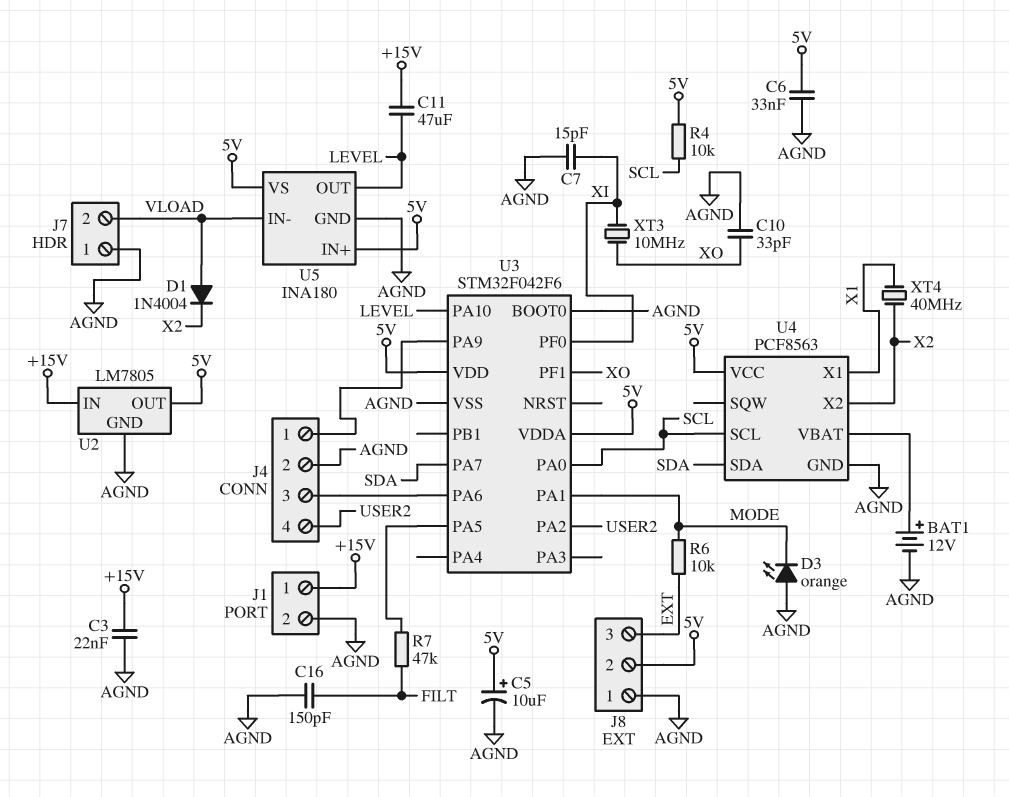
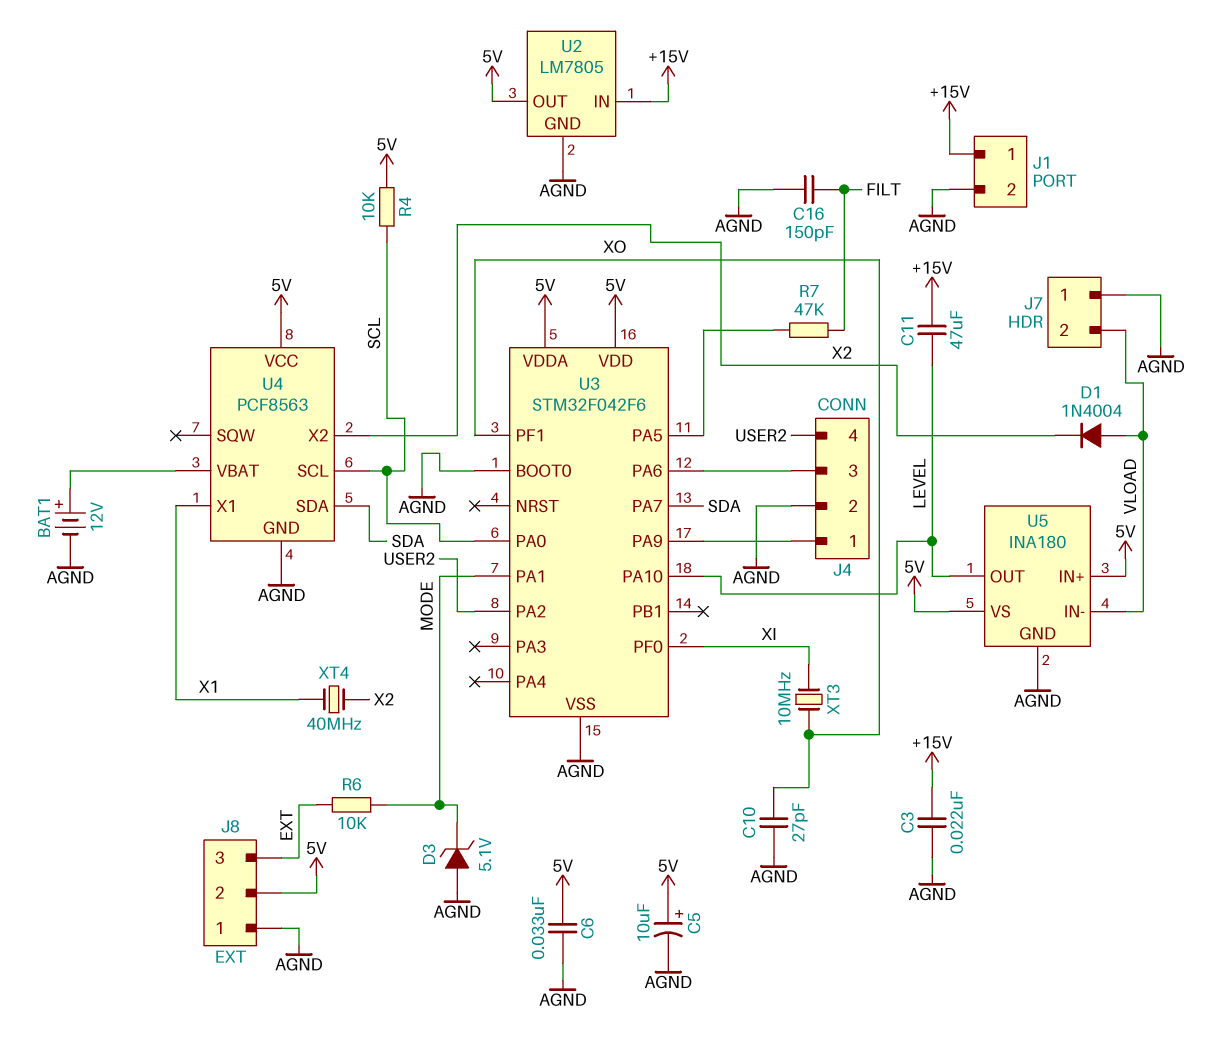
C7: 15pF (AGND, XI) -> none
C10: 33pF (AGND, XO) -> 27pF (AGND, XO)
D3: LED orange (A AGND, K MODE) -> zener 5.1V (A AGND, K MODE)

